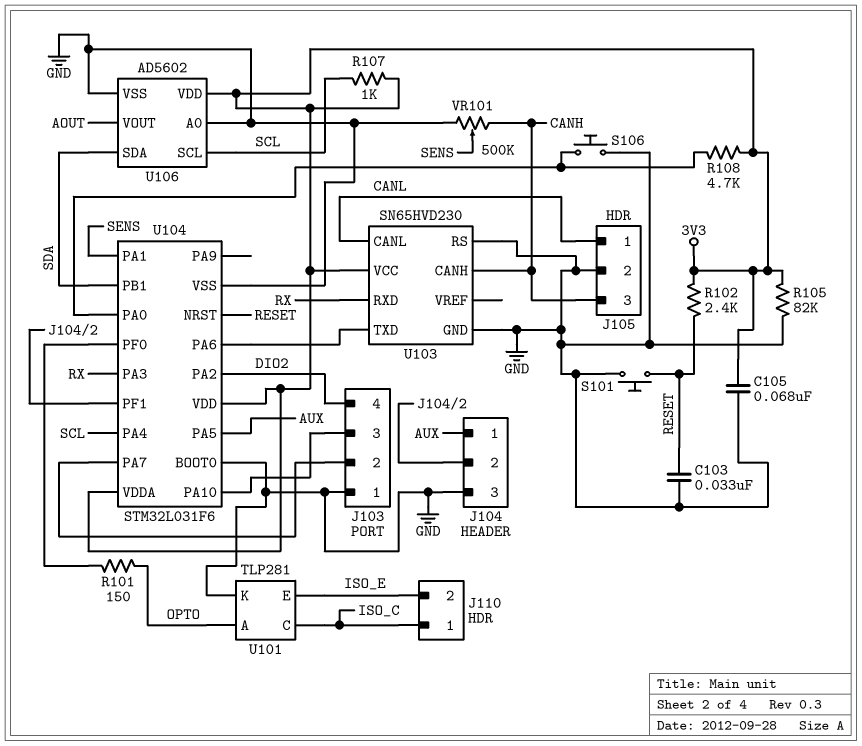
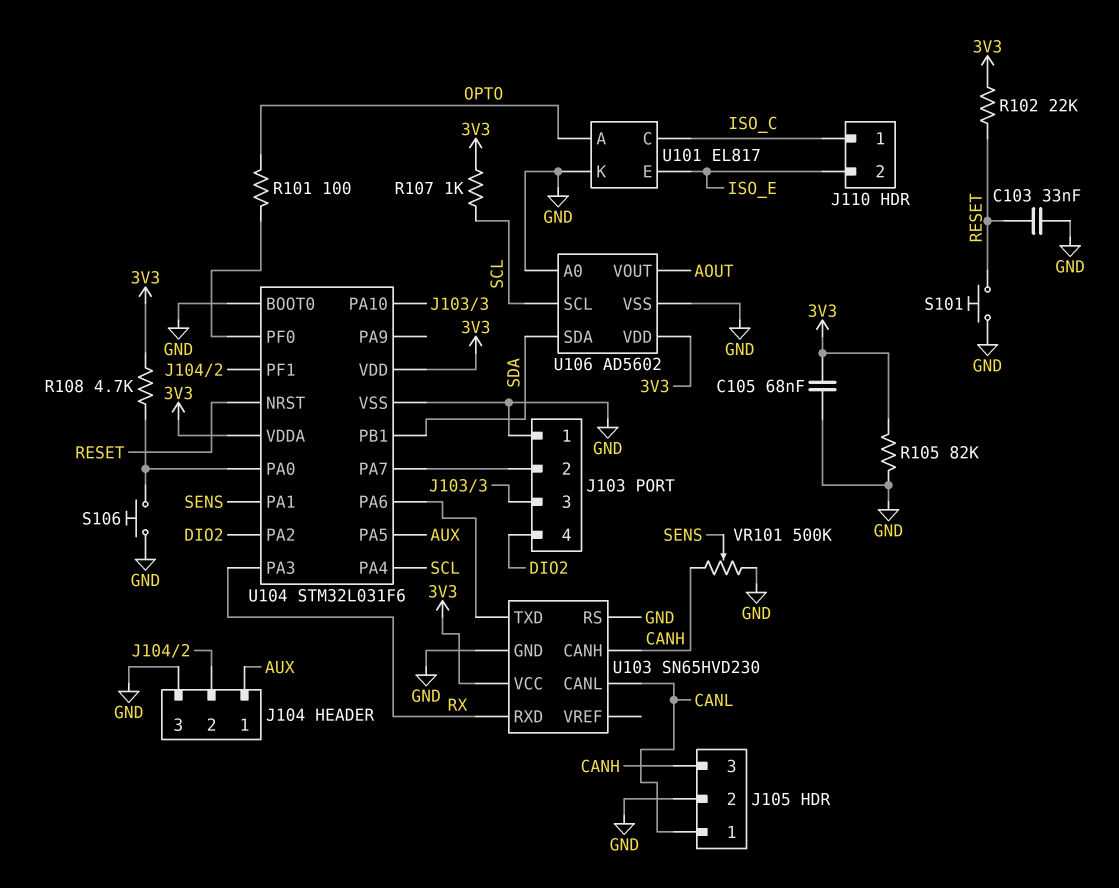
R101: 150 (OPTO, U104/PF0) -> 100 (OPTO, U104/PF0)
R102: 2.4k (3V3, RESET) -> 22k (3V3, RESET)
U101: TLP281 -> EL817

